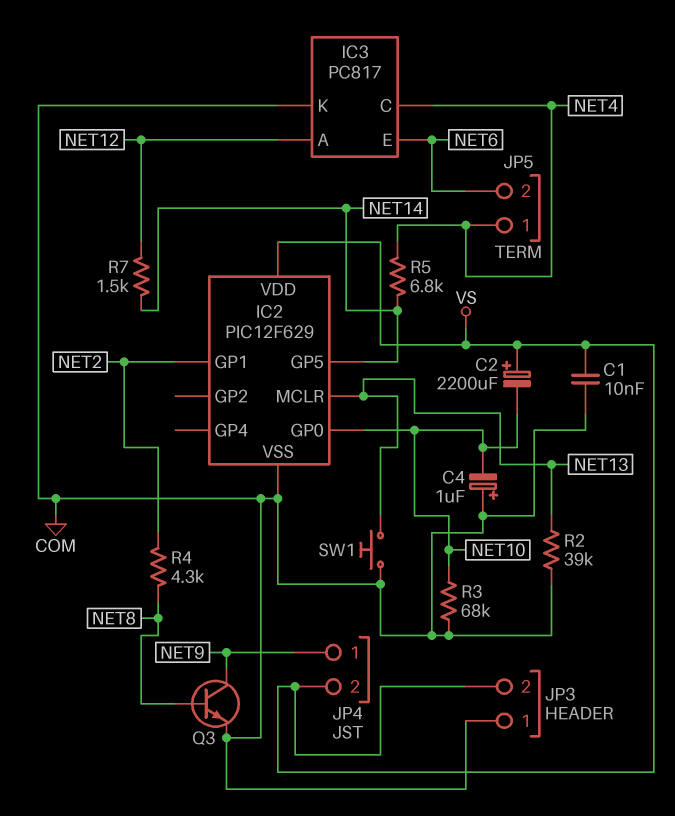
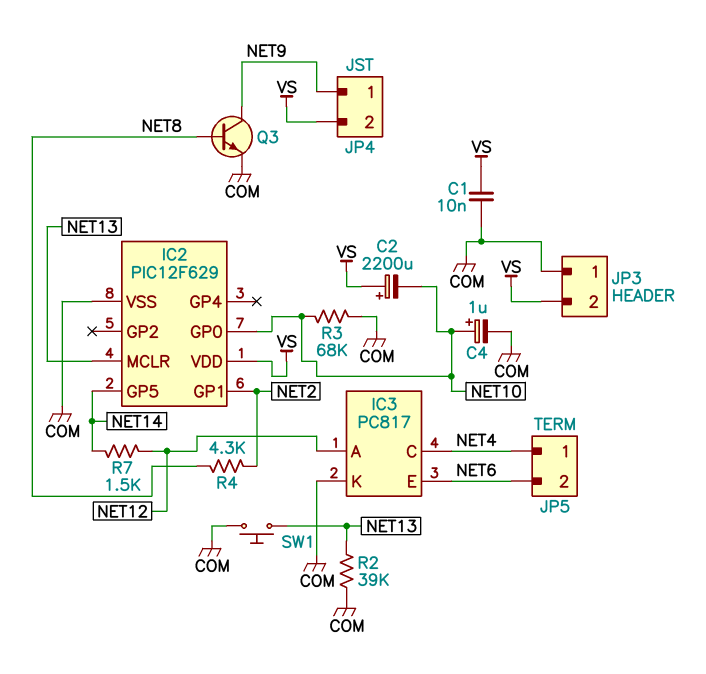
C4: 1uF (plus COM, minus NET10) -> 1uF (plus NET10, minus COM)
R5: 6.8k (NET4, NET14) -> none

